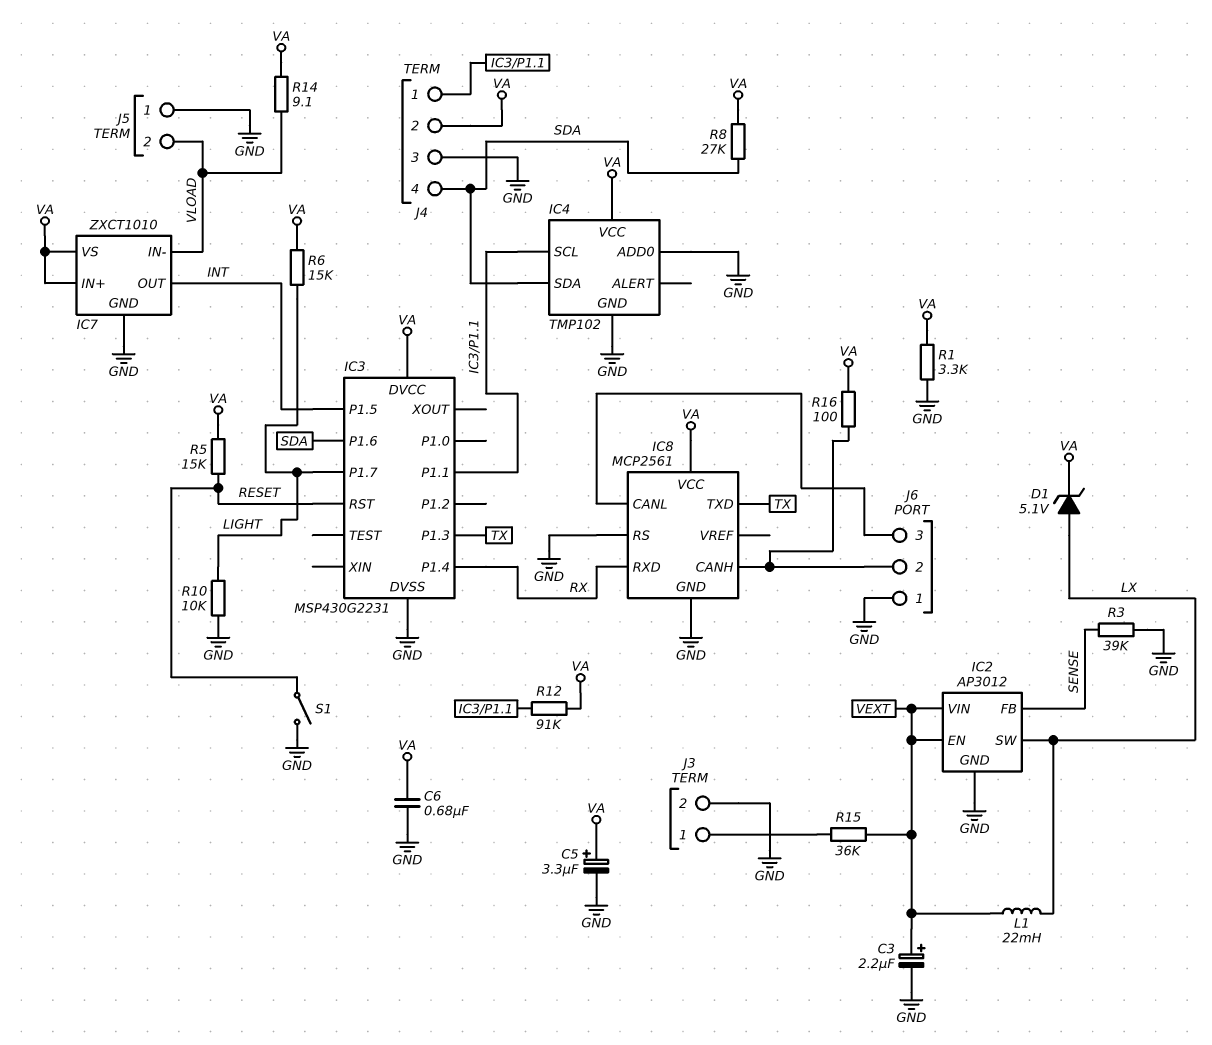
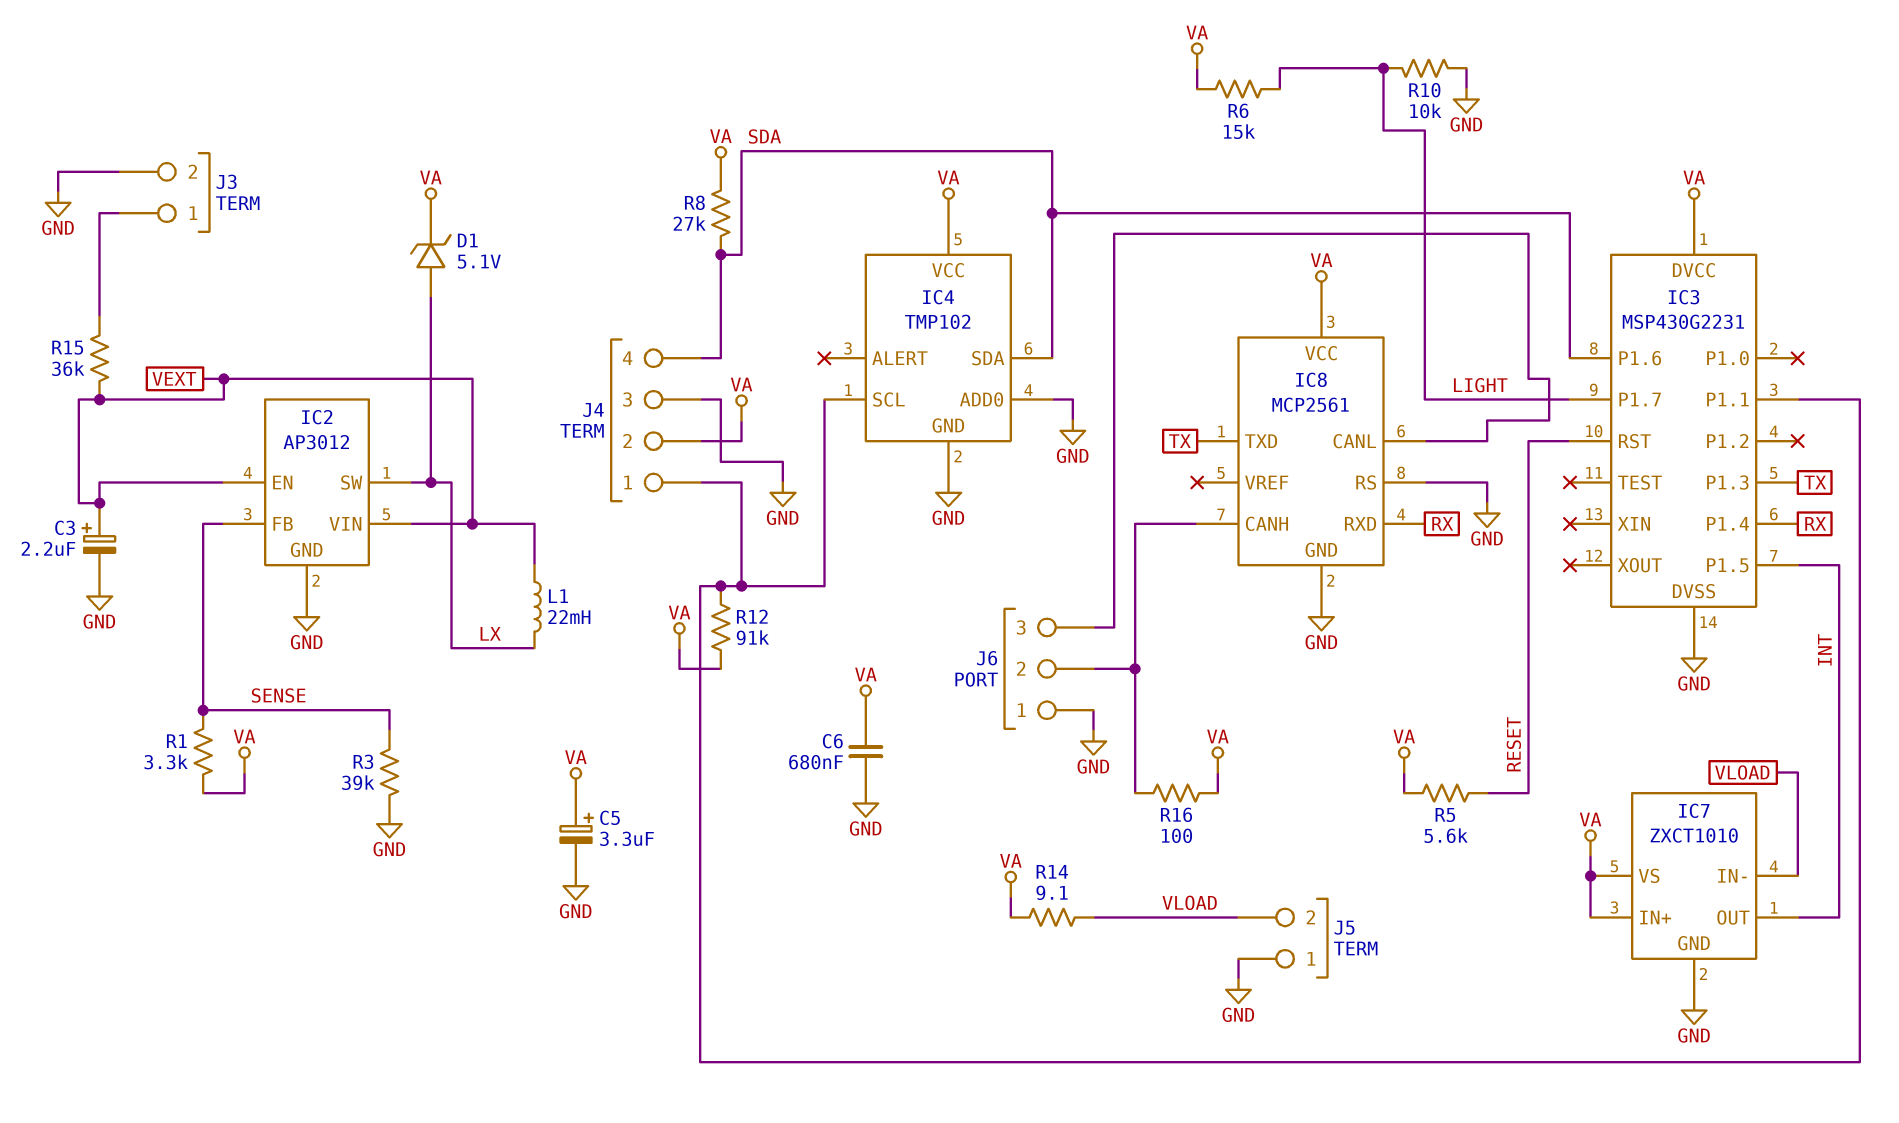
R1: 3.3k (GND, VA) -> 3.3k (SENSE, VA)
R5: 15k (RESET, VA) -> 5.6k (RESET, VA)
S1: switch (GND, RESET) -> none

